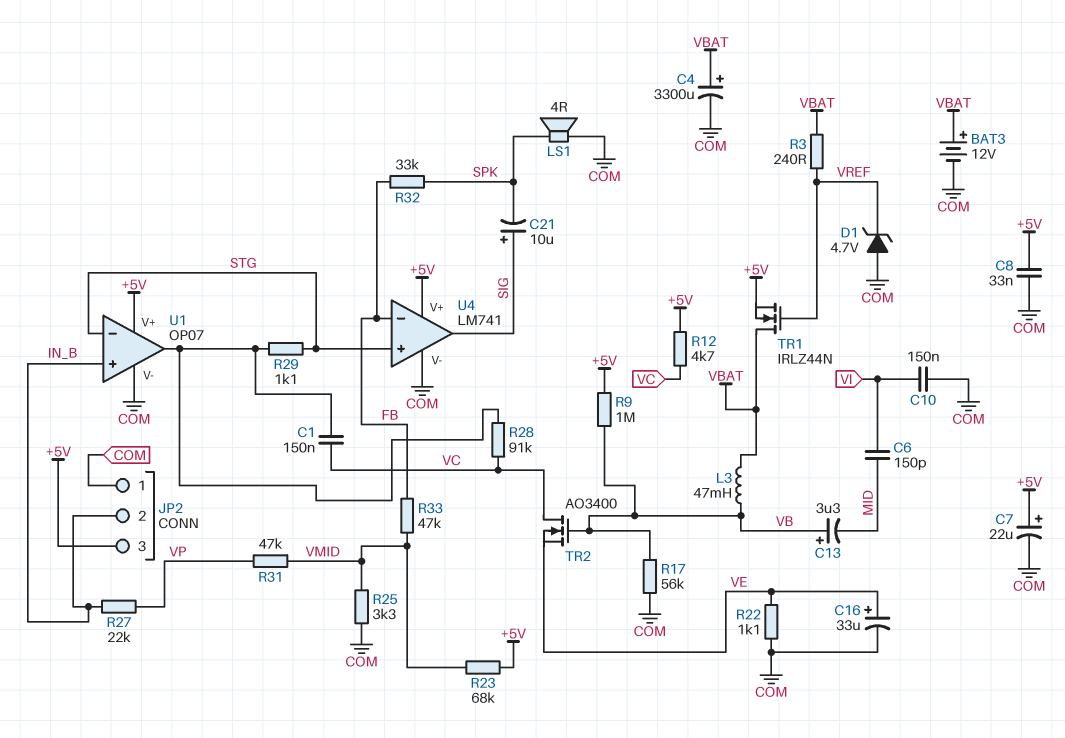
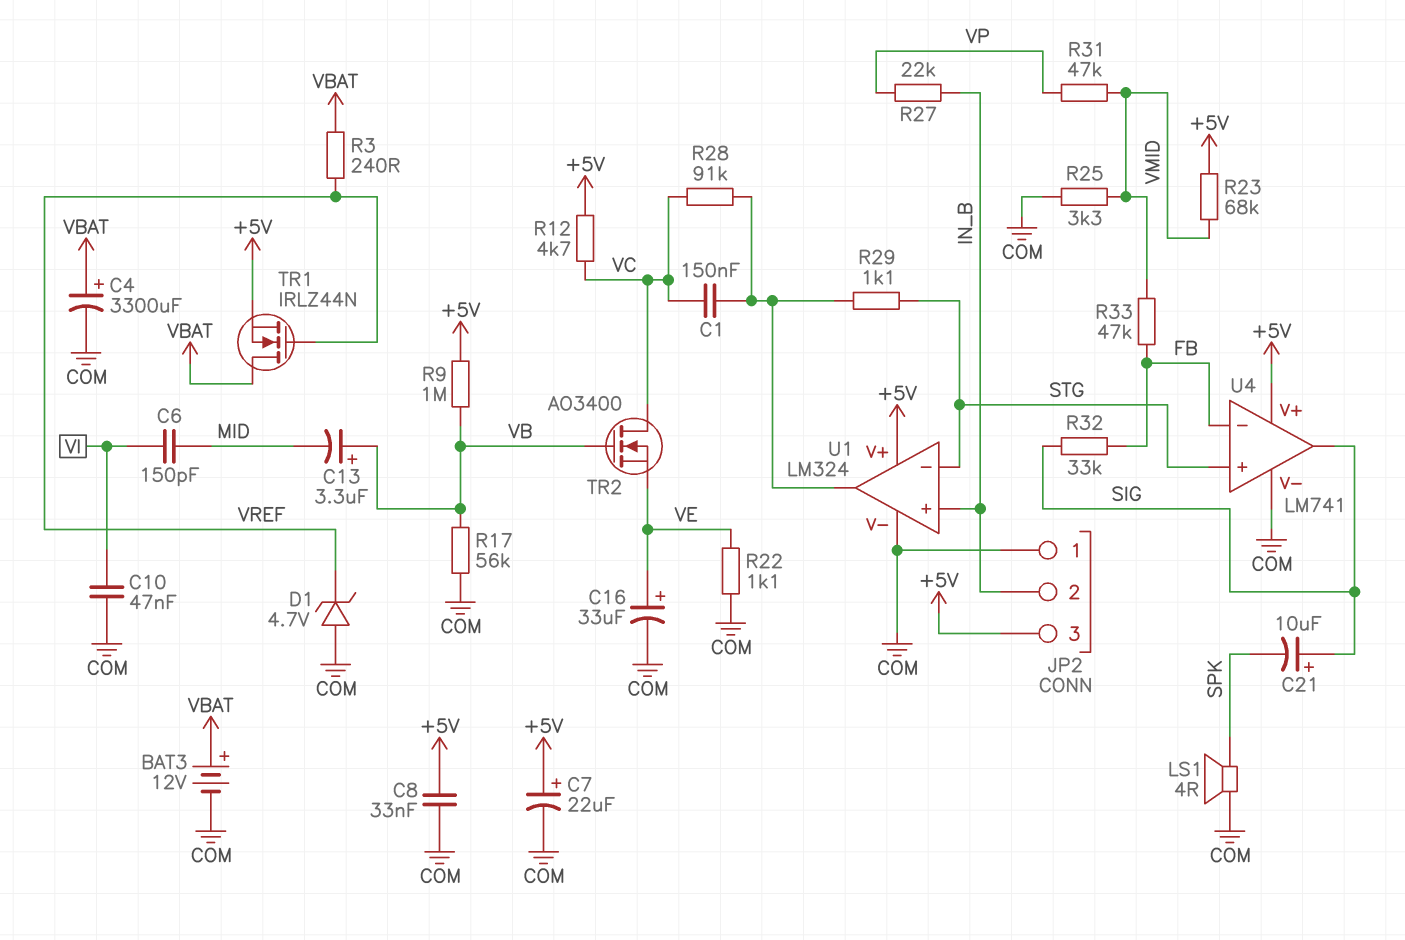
C10: 150nF (COM, VI) -> 47nF (COM, VI)
L3: 47mH (VB, VBAT) -> none
R32: 33k (FB, SPK) -> 33k (FB, SIG)
U1: OP07 -> LM324

